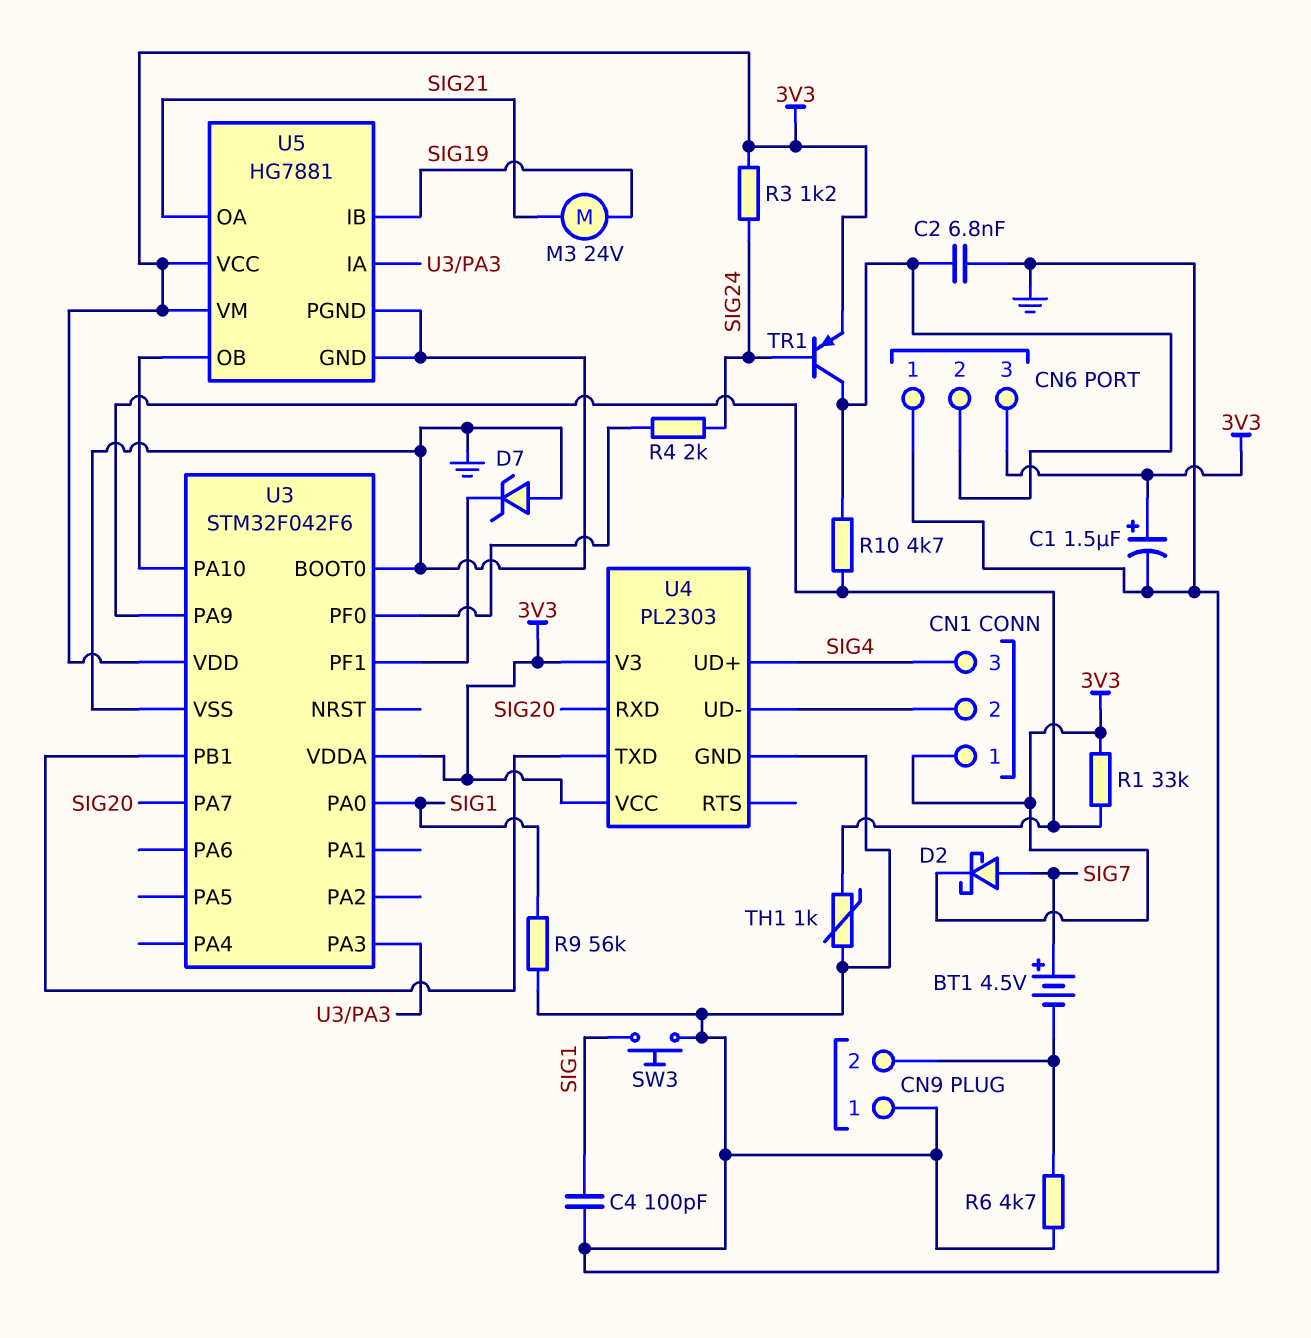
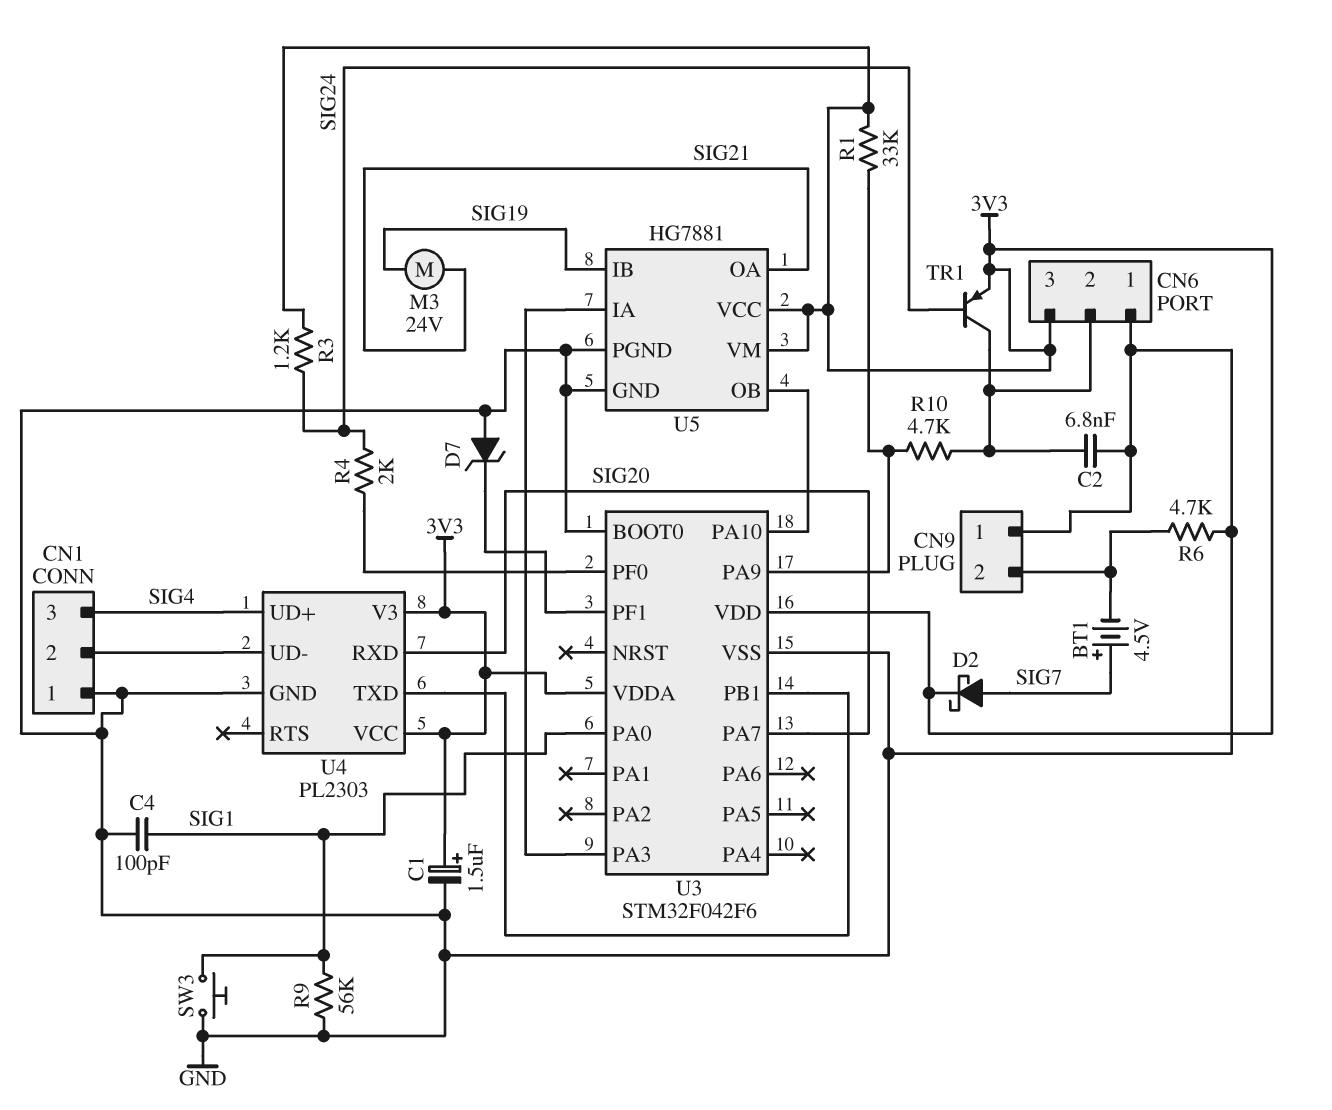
CN1 pin 1: 3V3 -> GND
TH1: 1k (GND, U3/PA9) -> none

